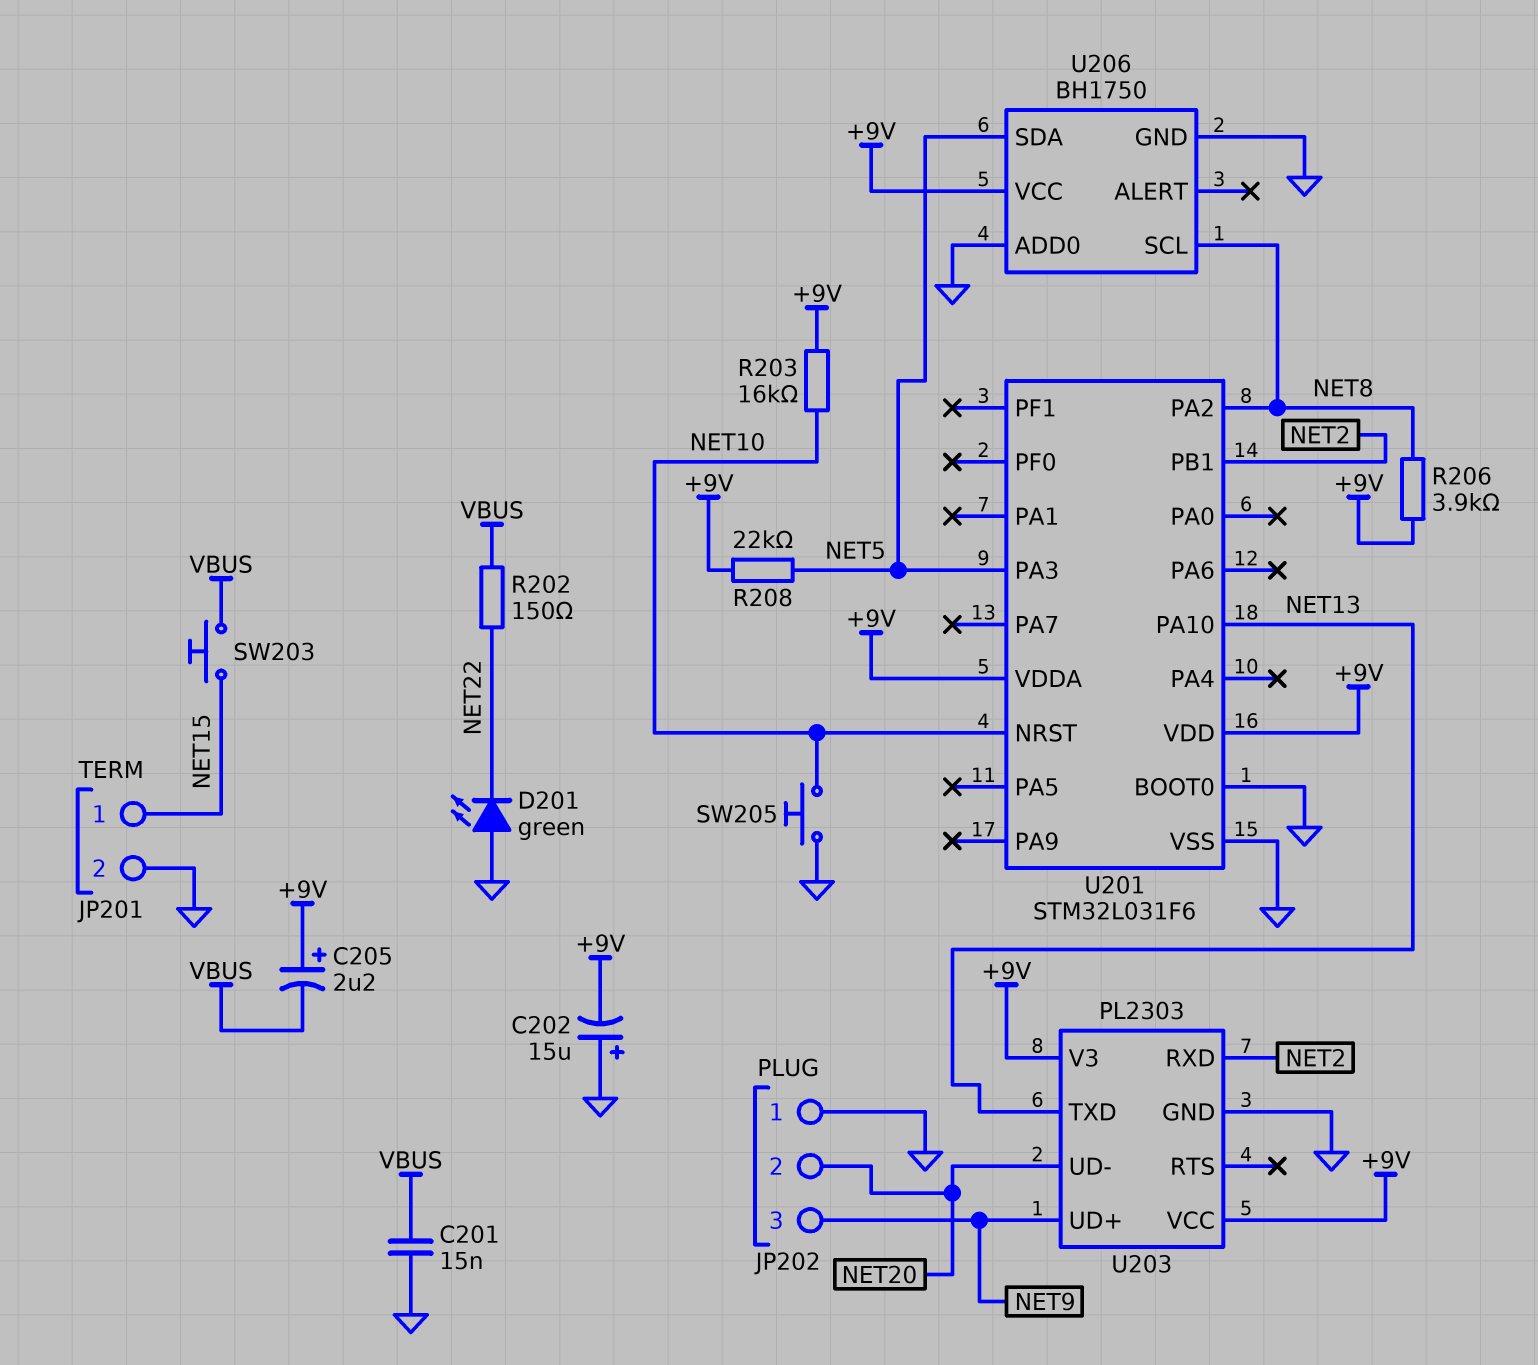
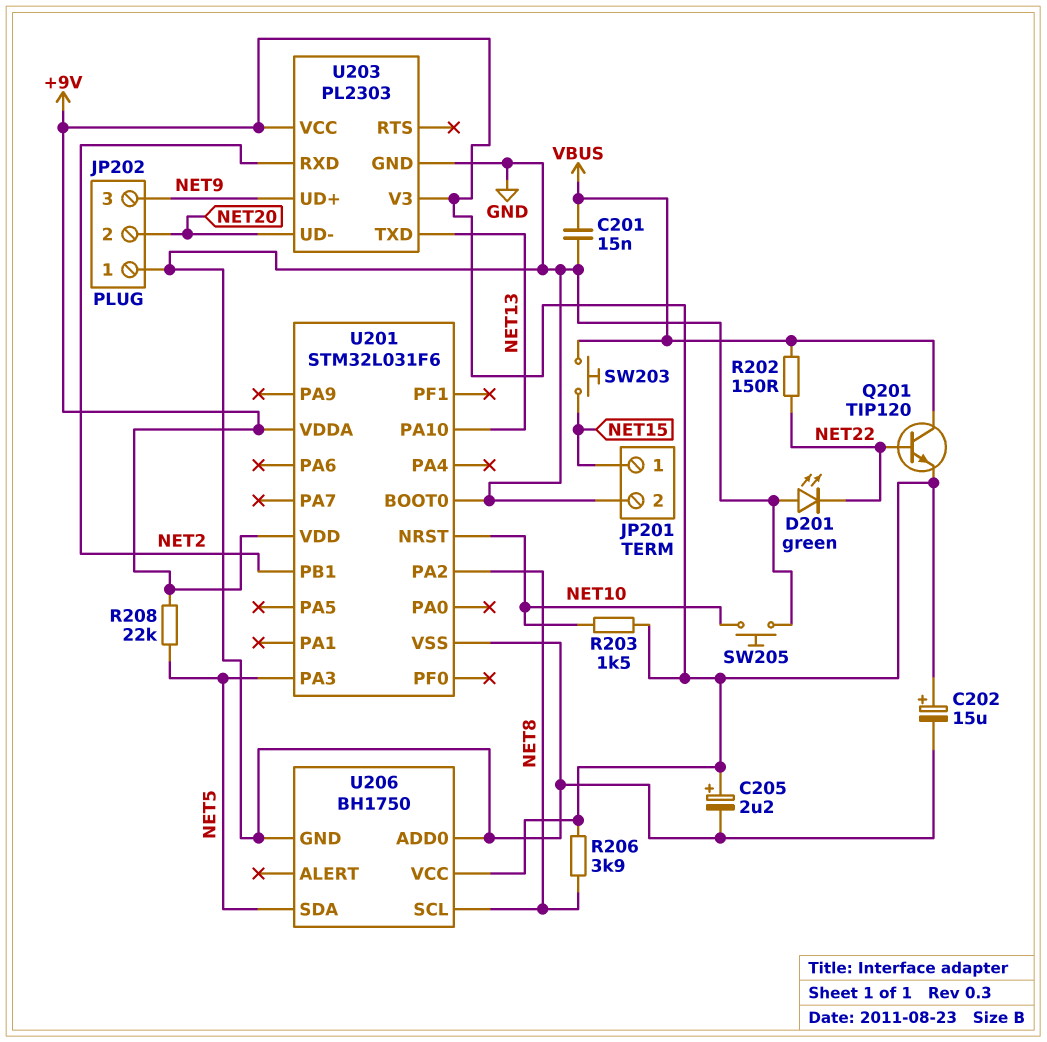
C202: 15uF (plus GND, minus +9V) -> 15uF (plus +9V, minus GND)
C205: 2.2uF (plus +9V, minus VBUS) -> 2.2uF (plus +9V, minus GND)
Q201: none -> NPN TIP120 (B NET22, C VBUS, E +9V)
R203: 16k (+9V, NET10) -> 1.5k (+9V, NET10)

